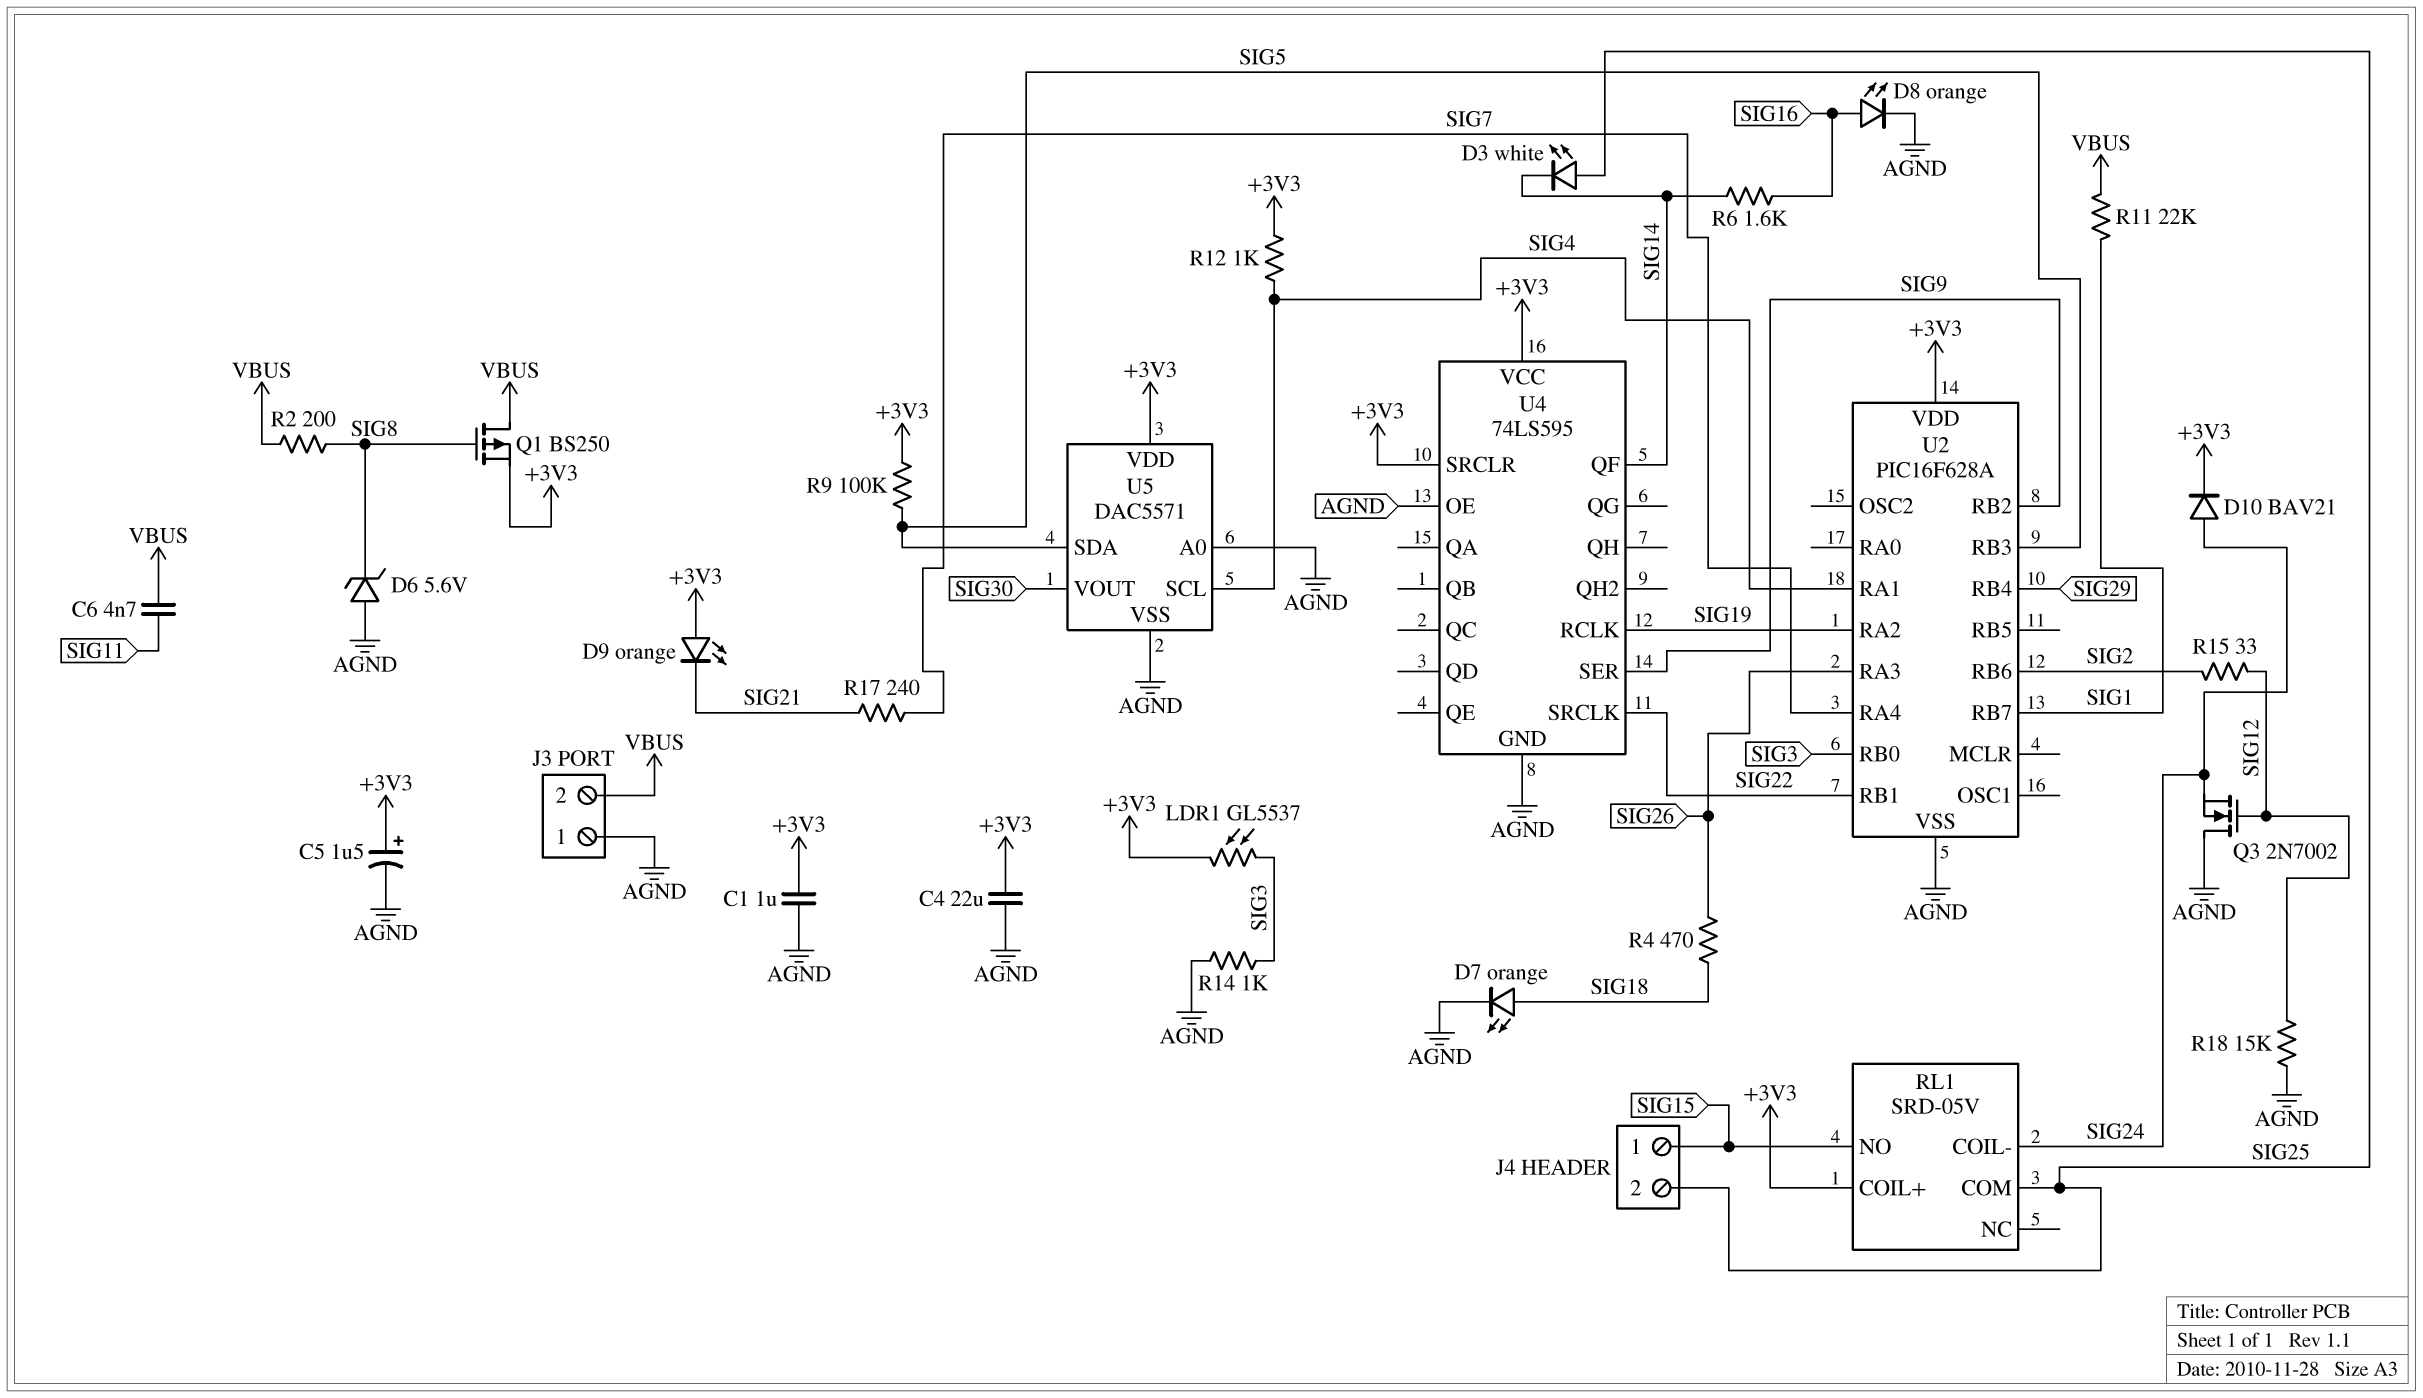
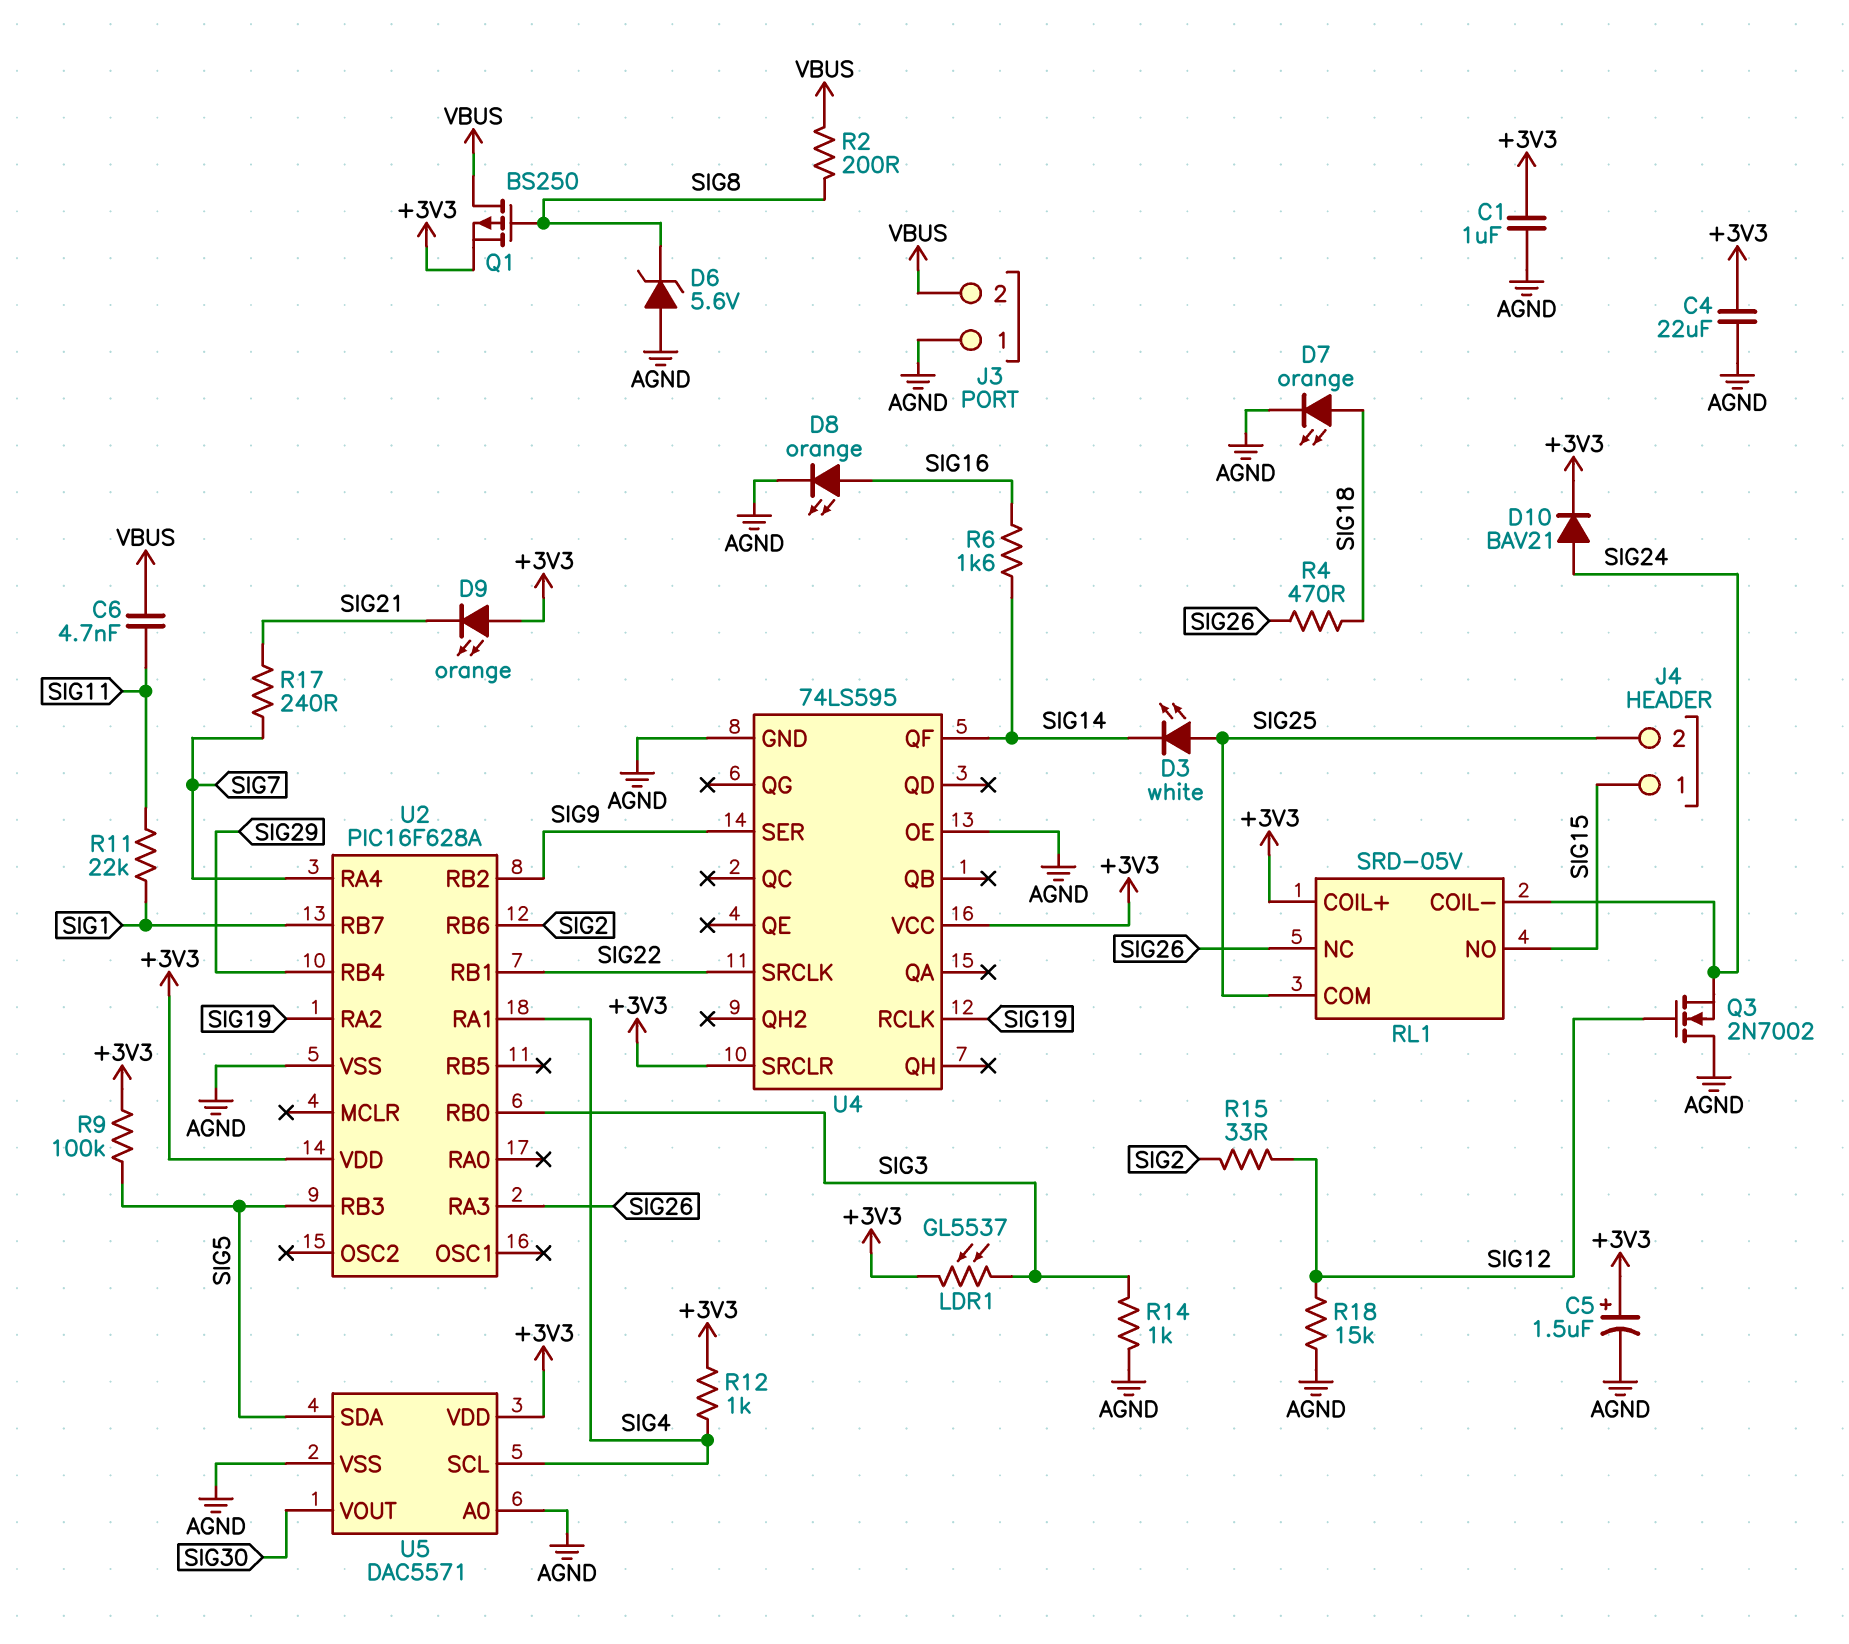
R11: 22k (SIG1, VBUS) -> 22k (SIG1, SIG11)
RL1 pin NC: none -> SIG26

